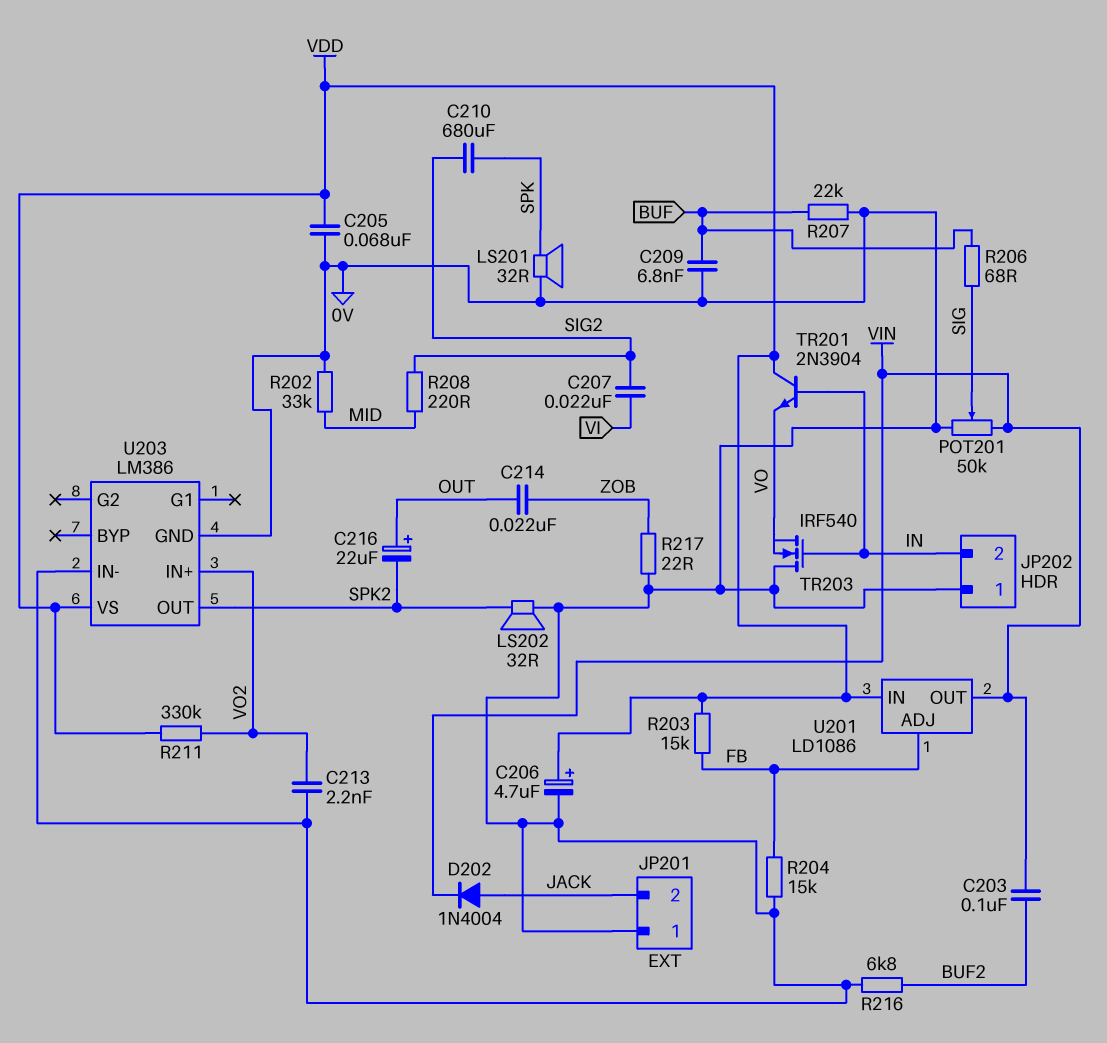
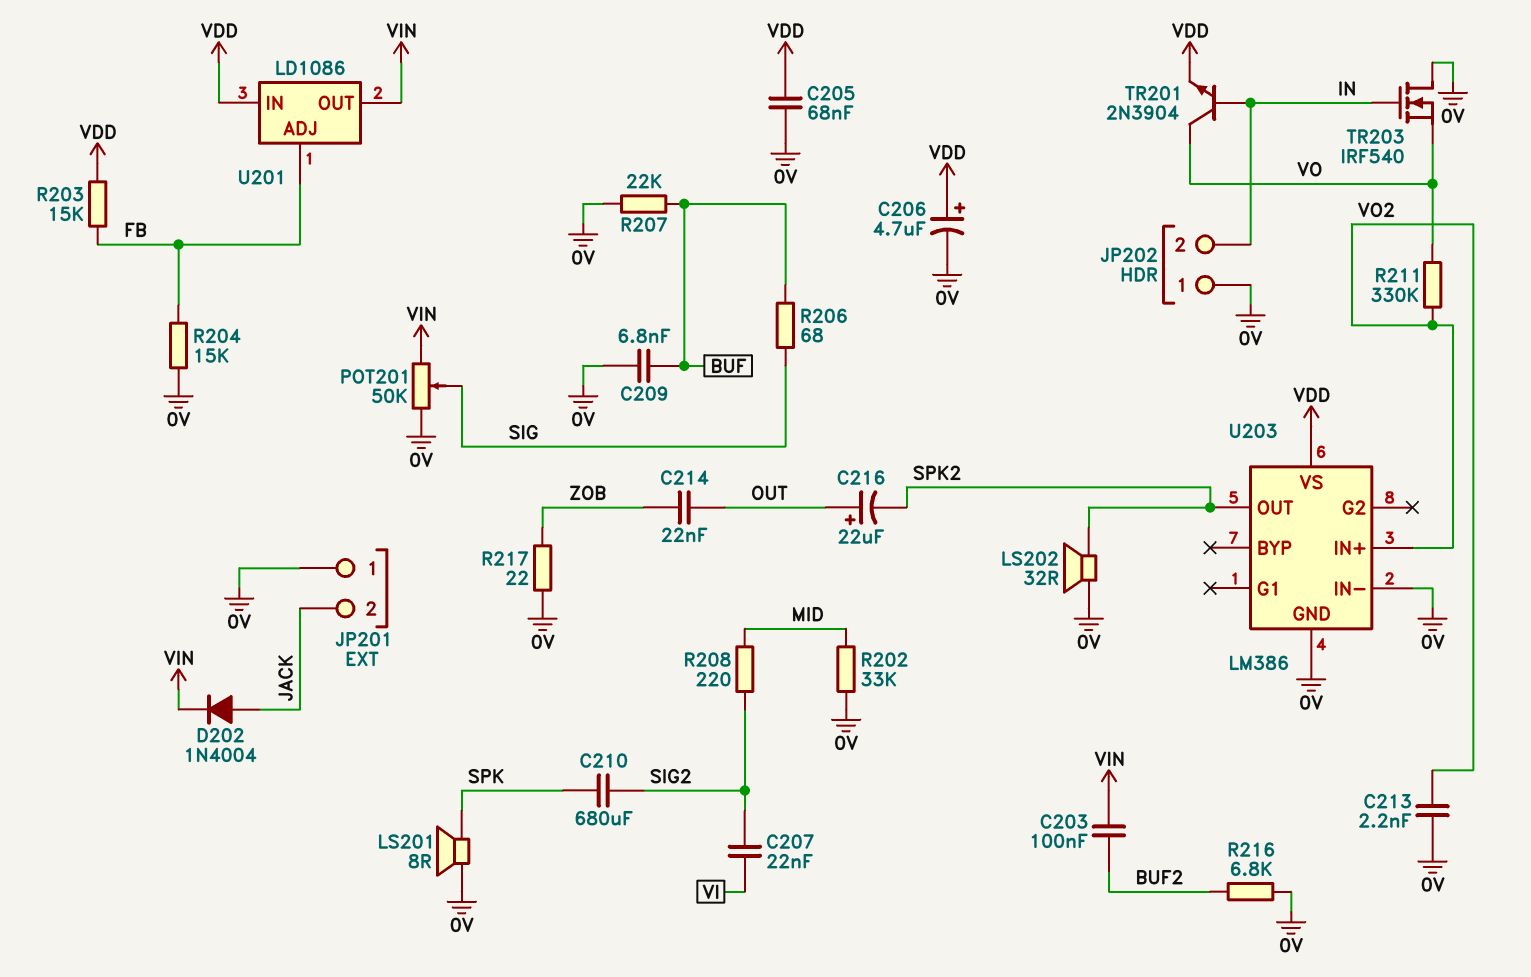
LS201: speaker 32R (0V, SPK) -> speaker 8R (0V, SPK)
R211: 330k (VDD, VO2) -> 330k (VO, VO2)
TR201: NPN 2N3904 (B IN, C VDD, E VO) -> NPN 2N3904 (B IN, C VO, E VDD)

